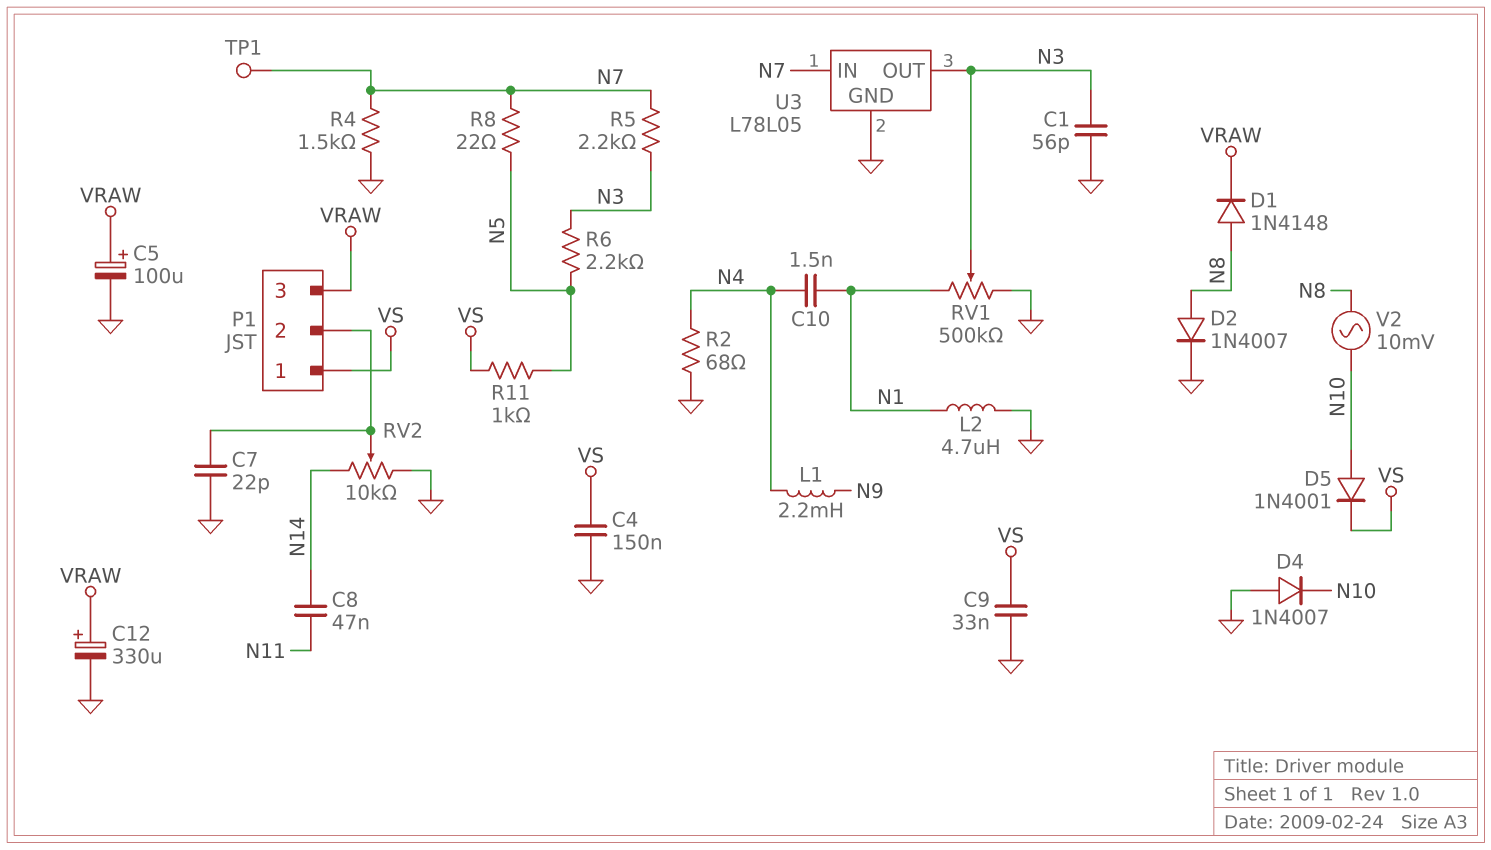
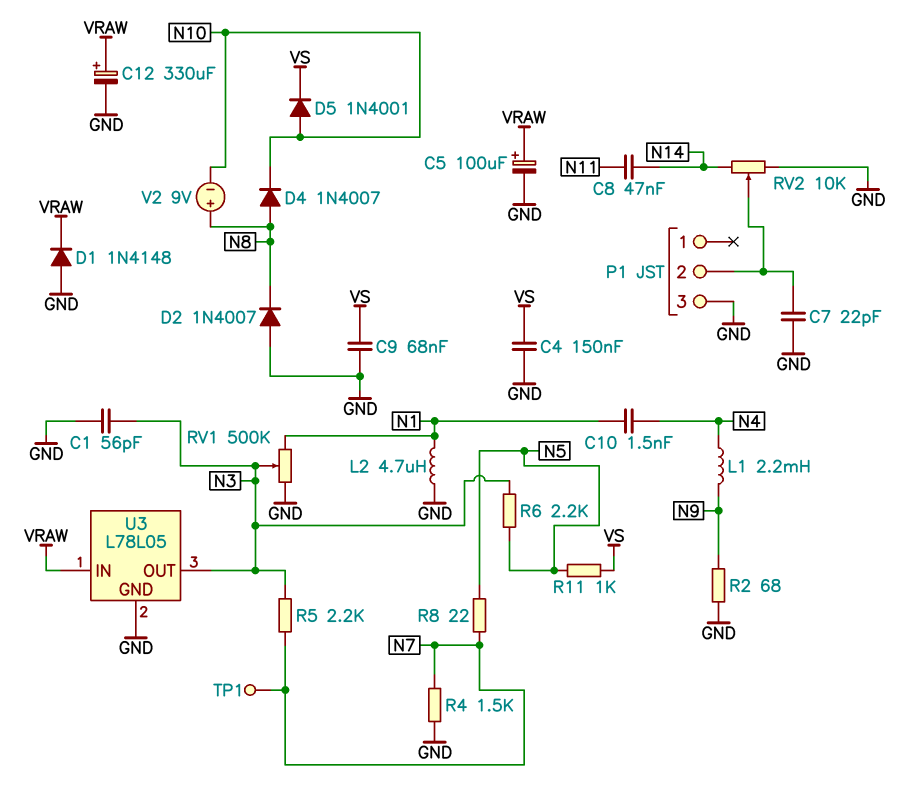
C9: 33nF (GND, VS) -> 68nF (GND, VS)
D1: diode 1N4148 (A N8, K VRAW) -> diode 1N4148 (A GND, K VRAW)
D2: diode 1N4007 (A N8, K GND) -> diode 1N4007 (A GND, K N8)
D4: diode 1N4007 (A GND, K N10) -> diode 1N4007 (A N8, K N10)
P1 pin 1: VS -> none
P1 pin 3: VRAW -> GND
R2: 68 (GND, N4) -> 68 (GND, N9)
U3 pin IN: N7 -> VRAW
V2: AC 10mV (N8, N10) -> 9V (plus N8, minus N10)

